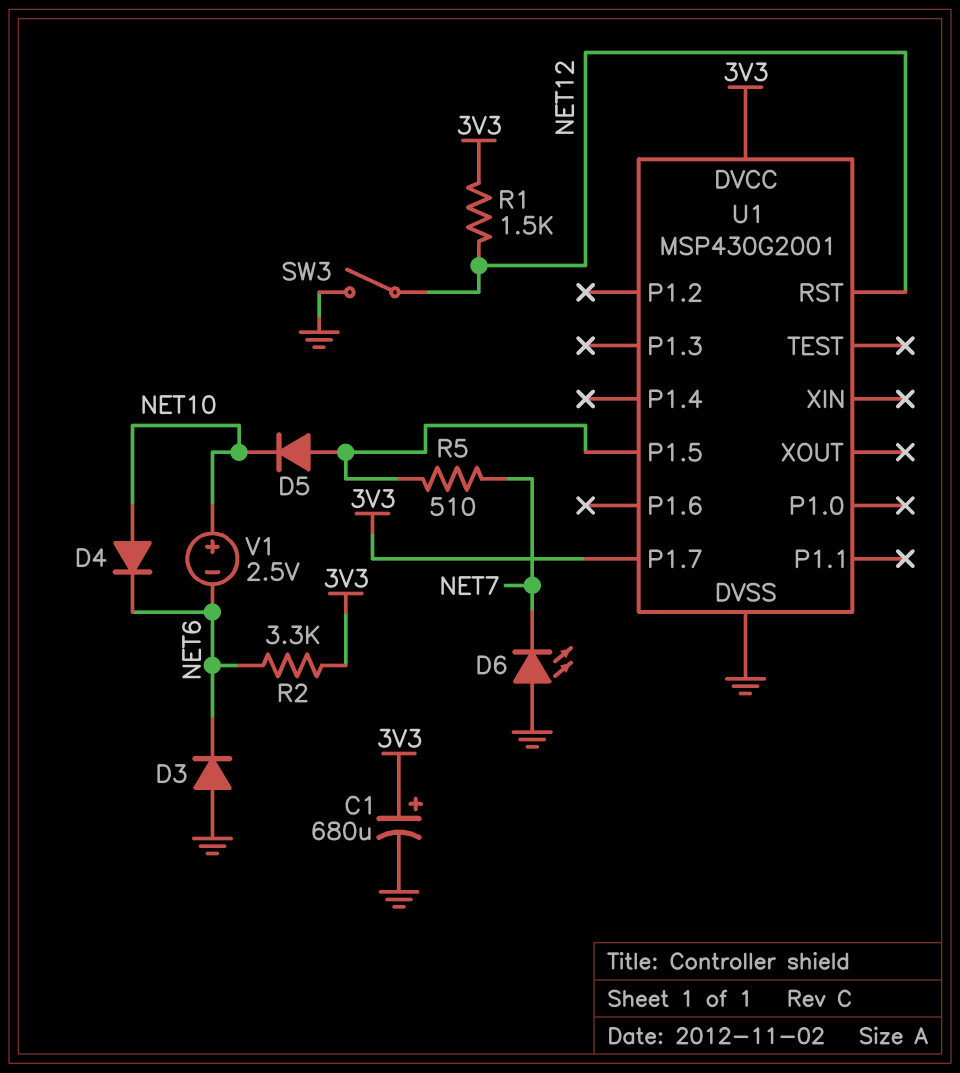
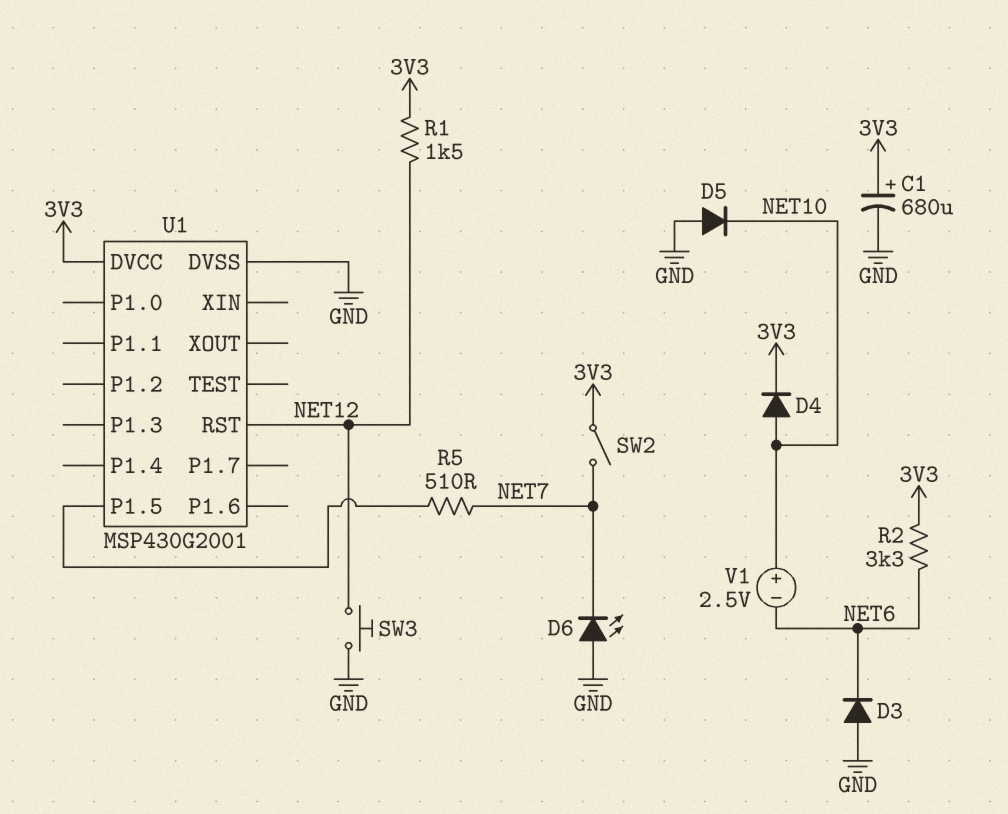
D4: diode (A NET10, K NET6) -> diode (A NET10, K 3V3)
D5: diode (A U1/P1.5, K NET10) -> diode (A GND, K NET10)
SW2: none -> switch (3V3, NET7)
SW3: switch (GND, NET12) -> button (GND, NET12)
U1 pin P1.7: 3V3 -> none

